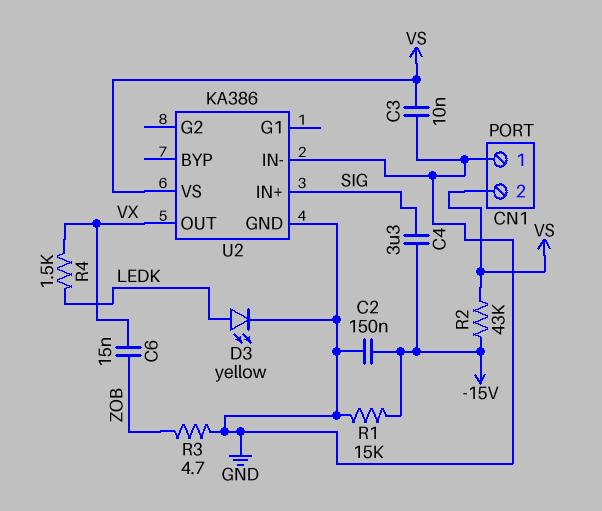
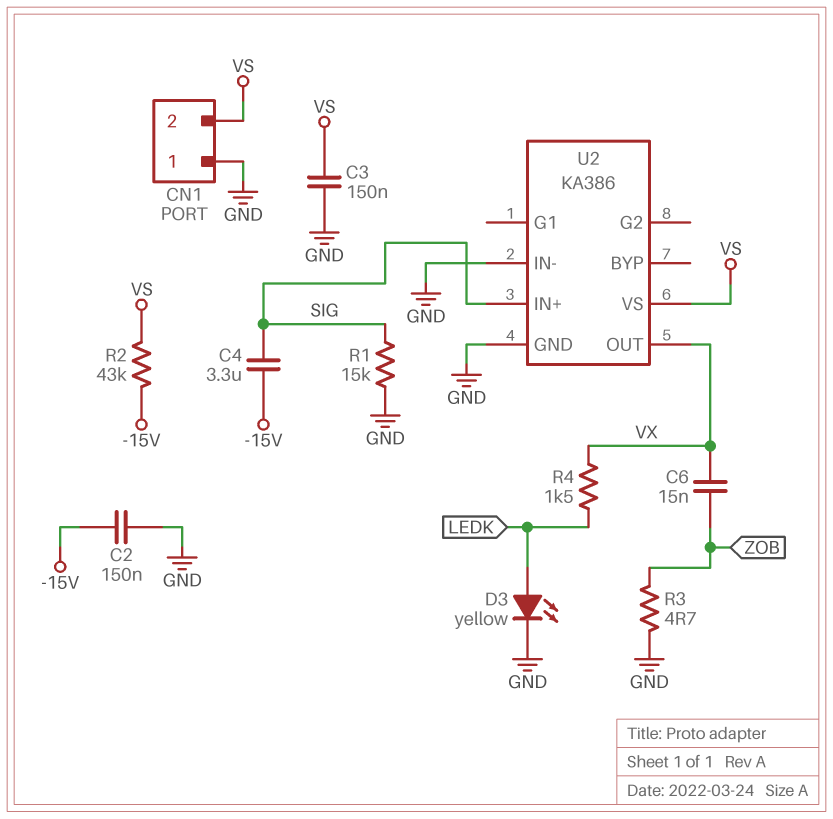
C3: 10nF (GND, VS) -> 150nF (GND, VS)
R1: 15k (-15V, GND) -> 15k (GND, SIG)

